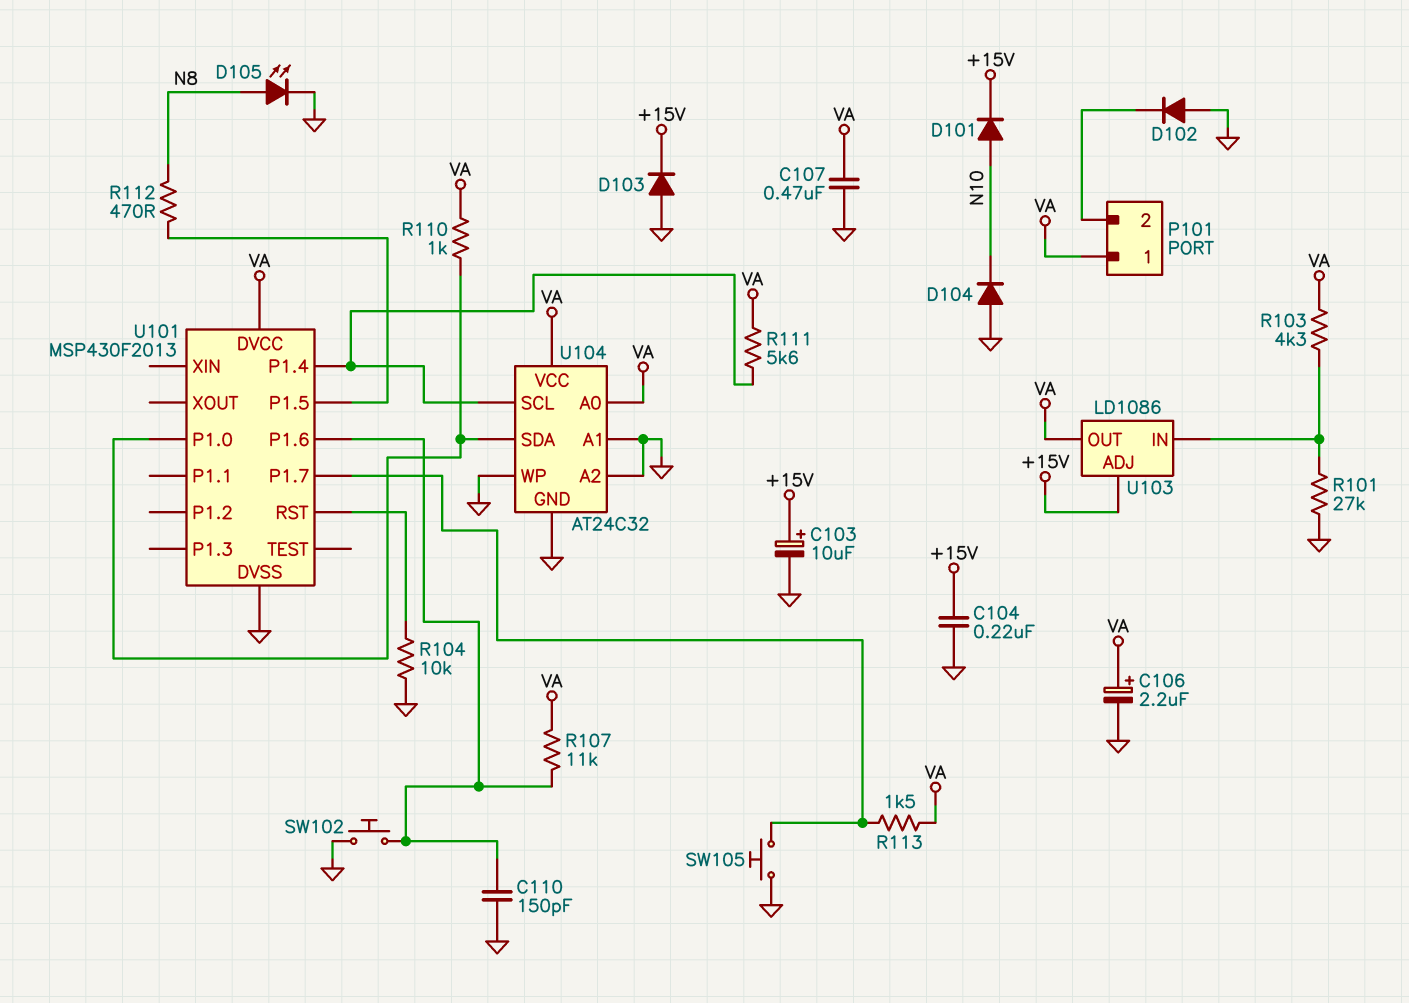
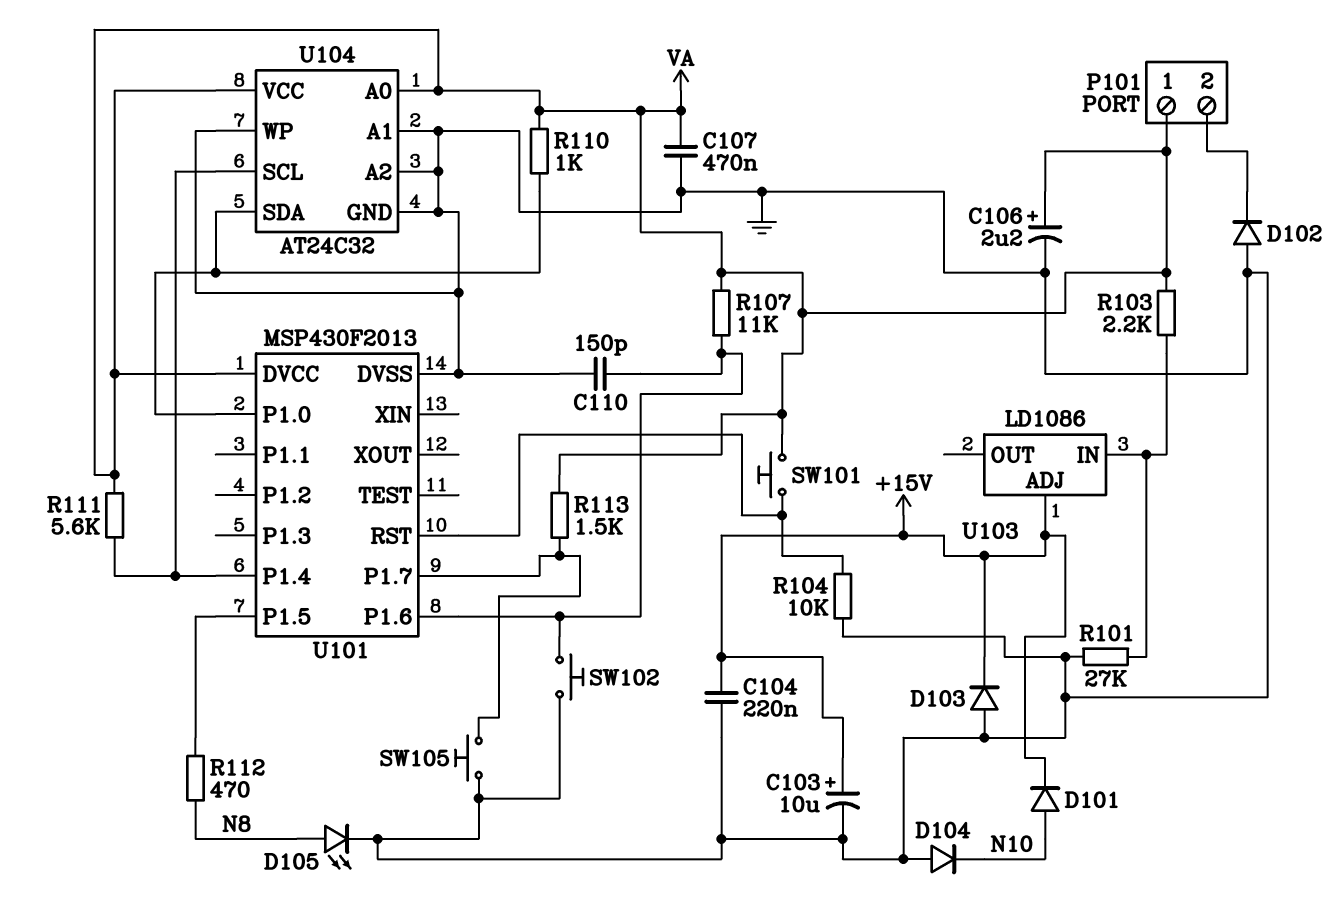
R103: 4.3k (U103/IN, VA) -> 2.2k (U103/IN, VA)
SW101: none -> button (U101/RST, VA)
U103 pin OUT: VA -> none

